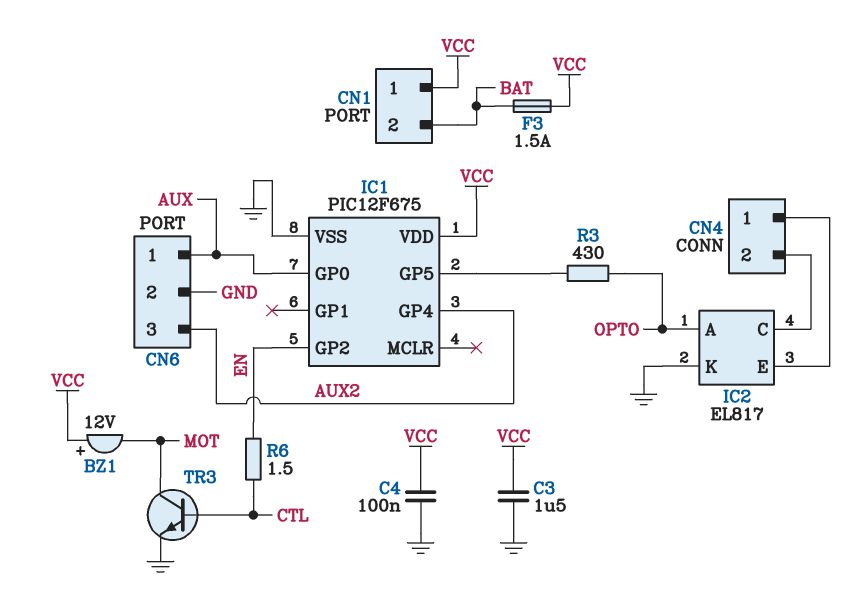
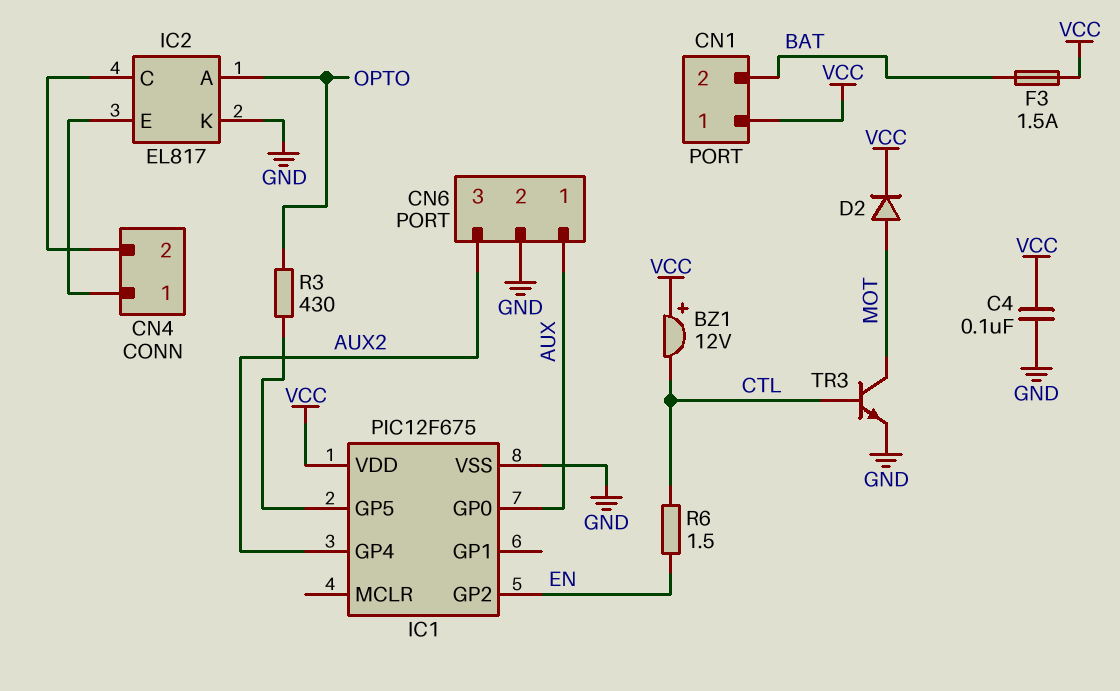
BZ1: buzzer 12V (plus VCC, minus MOT) -> buzzer 12V (plus VCC, minus CTL)
C3: 1.5uF (GND, VCC) -> none
D2: none -> diode (A MOT, K VCC)

